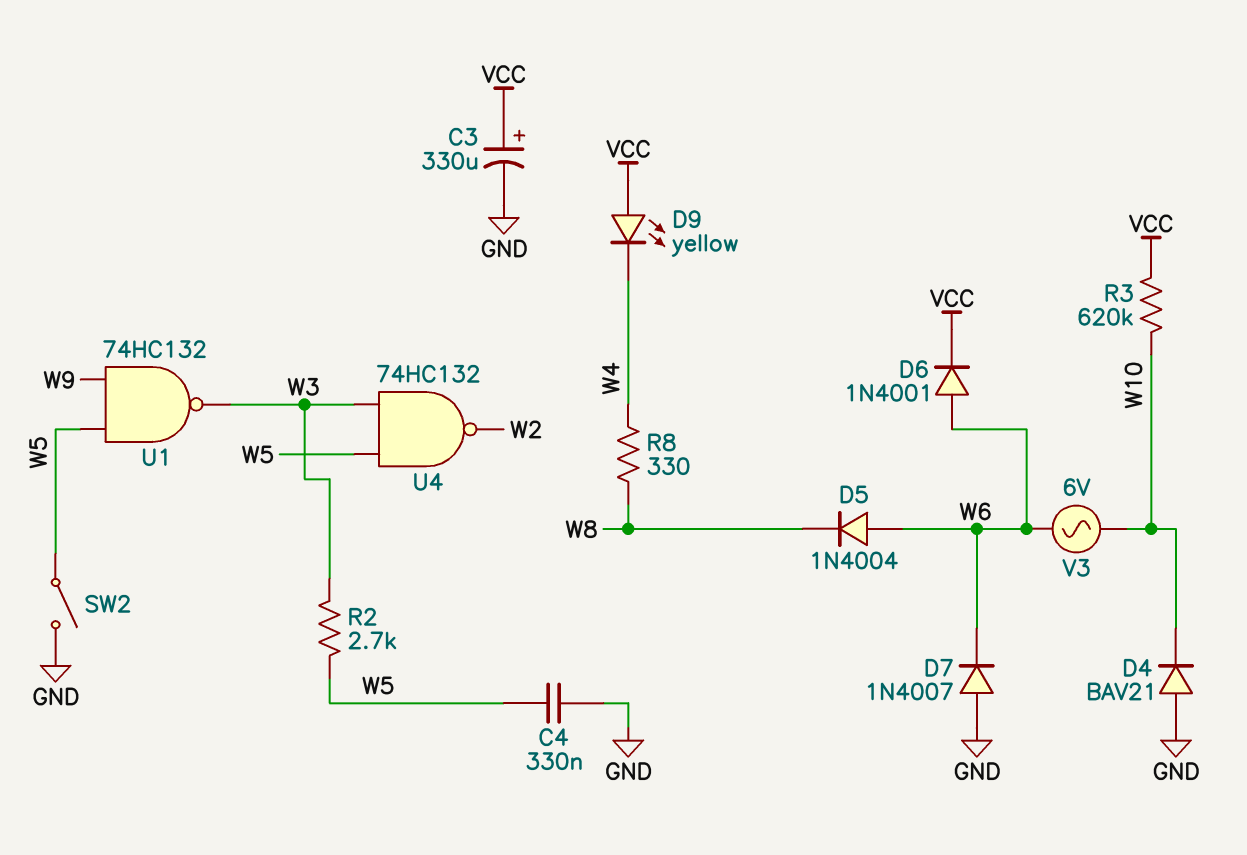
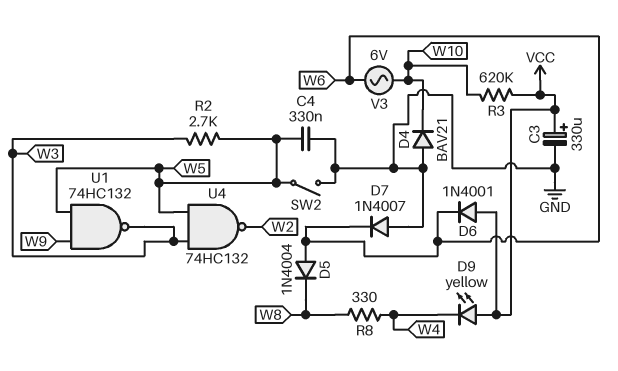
D6: diode 1N4001 (A W6, K VCC) -> diode 1N4001 (A VCC, K W6)

